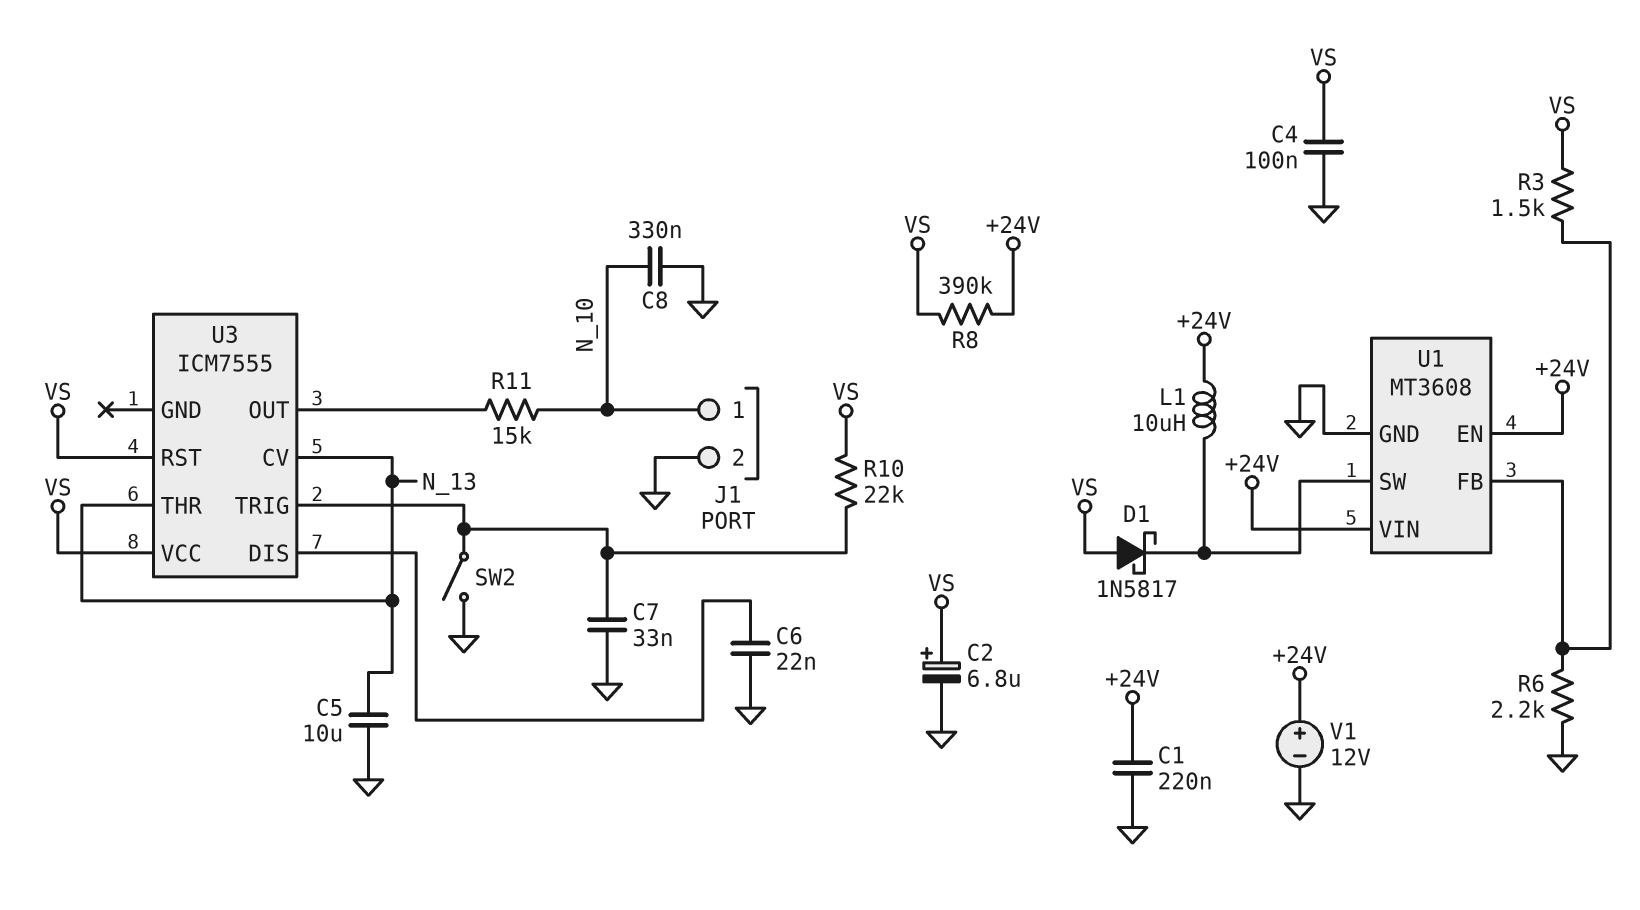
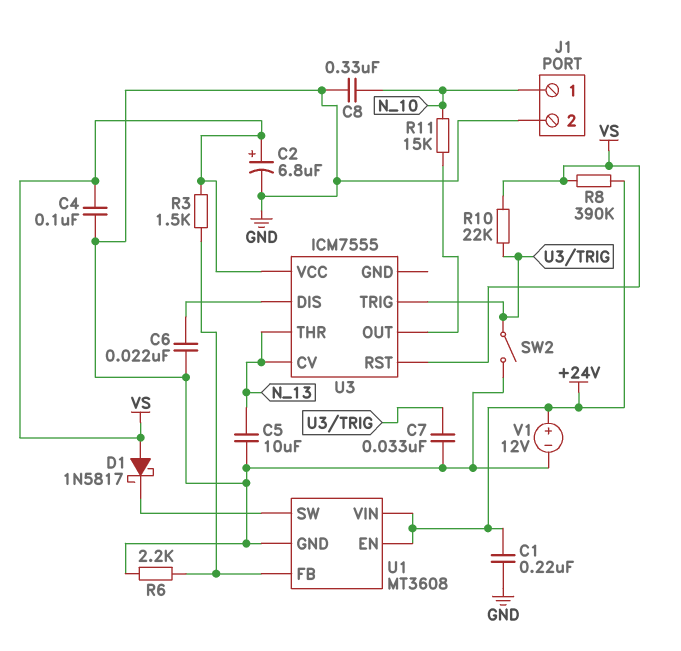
L1: 10uH (+24V, U1/SW) -> none

